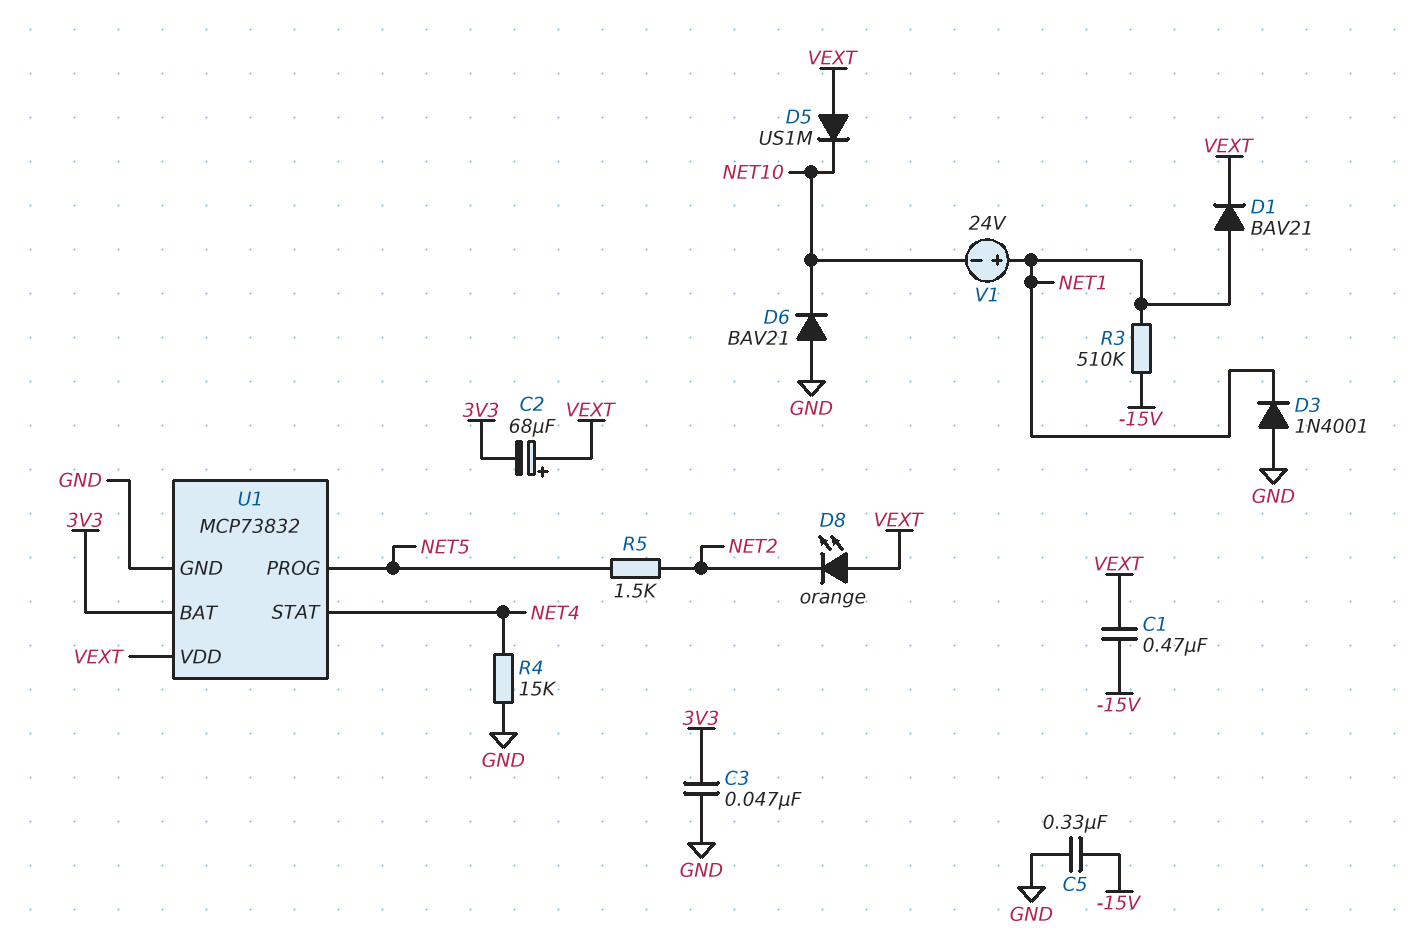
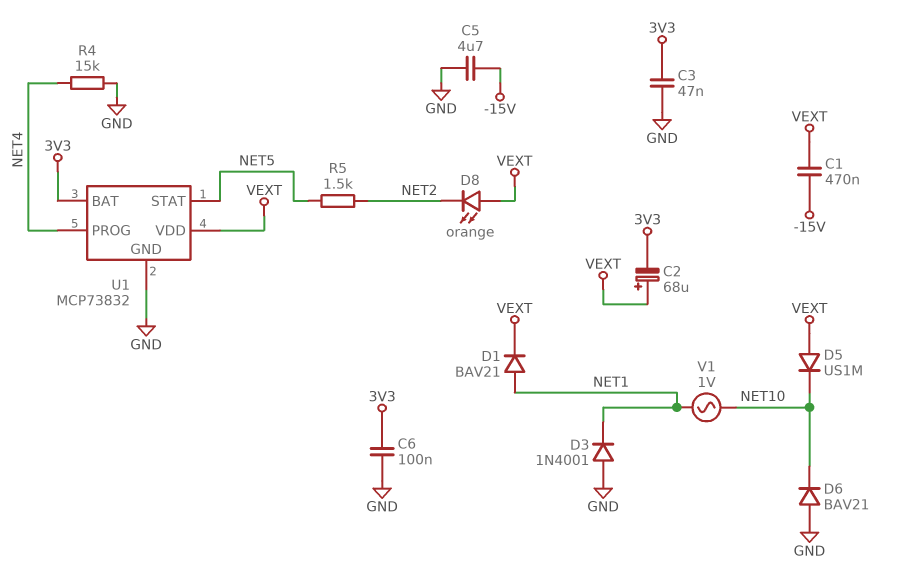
C5: 330nF (-15V, GND) -> 4.7uF (-15V, GND)
C6: none -> 100nF (3V3, GND)
R3: 510k (-15V, NET1) -> none
U1 pin PROG: NET5 -> NET4
U1 pin STAT: NET4 -> NET5
V1: 24V (plus NET1, minus NET10) -> AC 1V (NET1, NET10)

